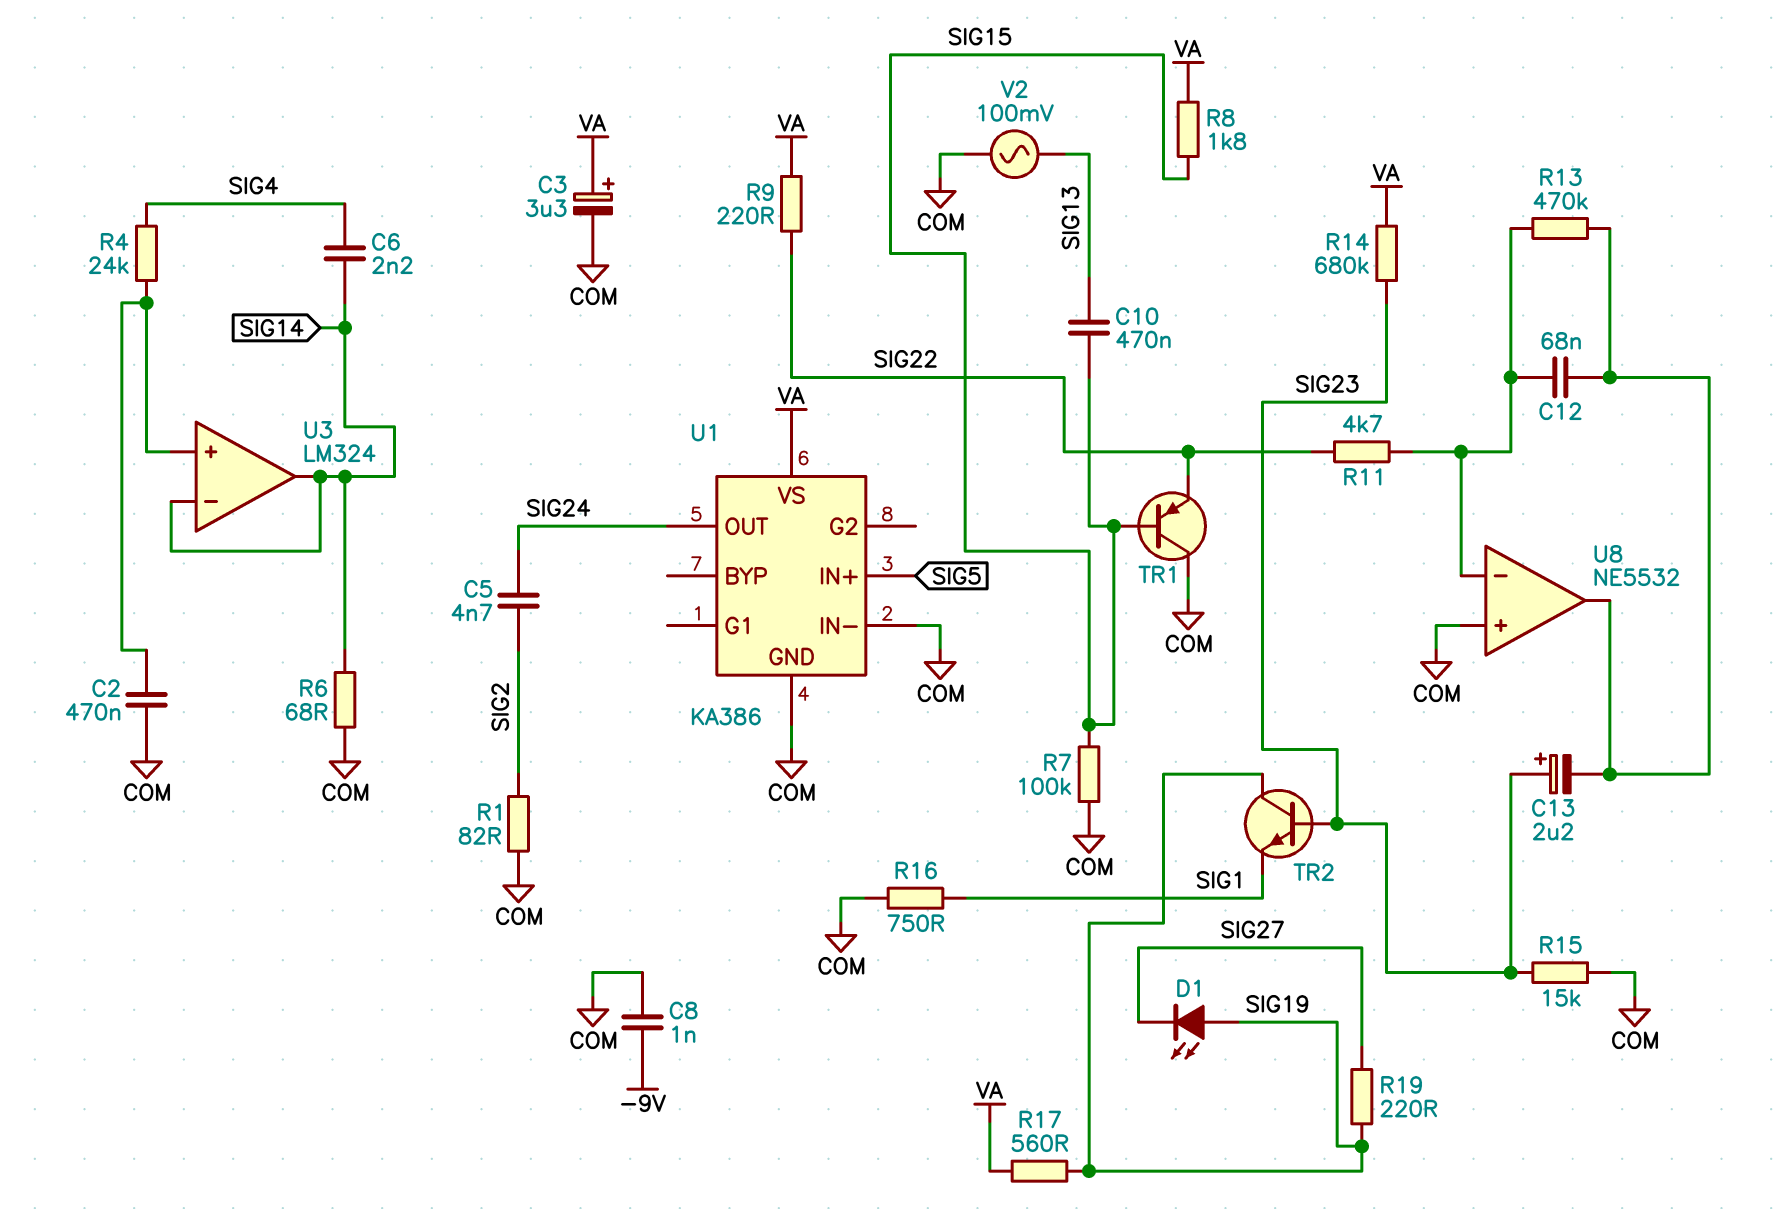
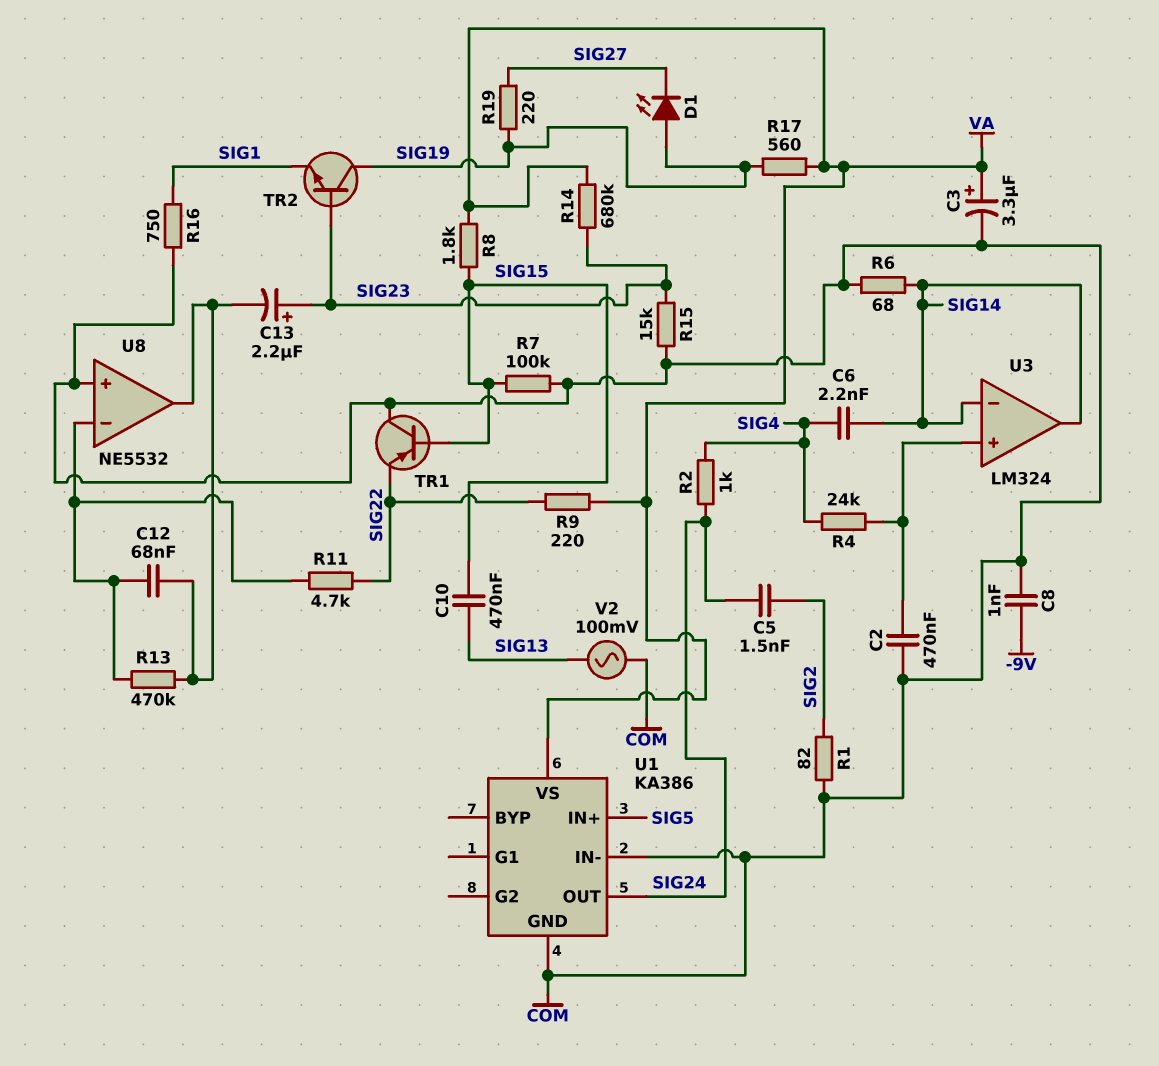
C5: 4.7nF (SIG2, SIG24) -> 1.5nF (SIG2, SIG24)
R2: none -> 1k (SIG4, SIG24)

